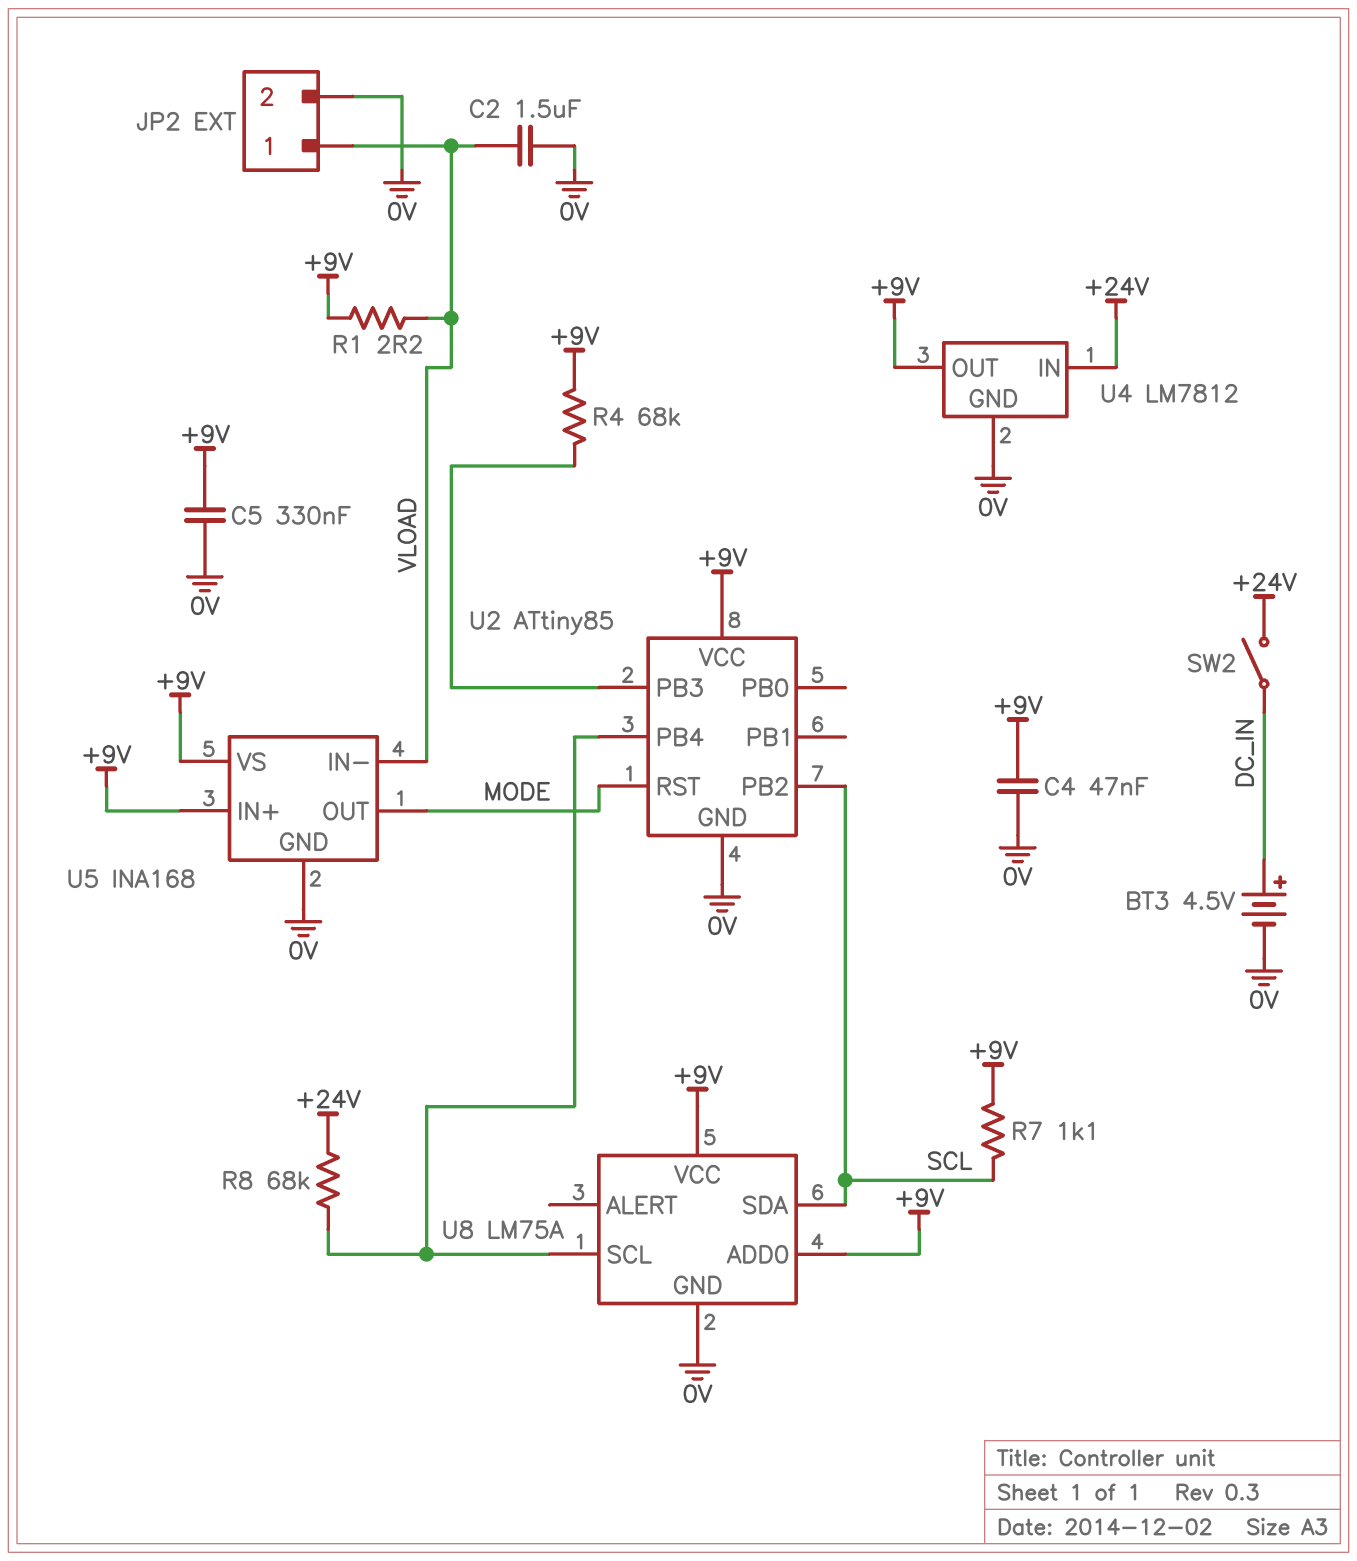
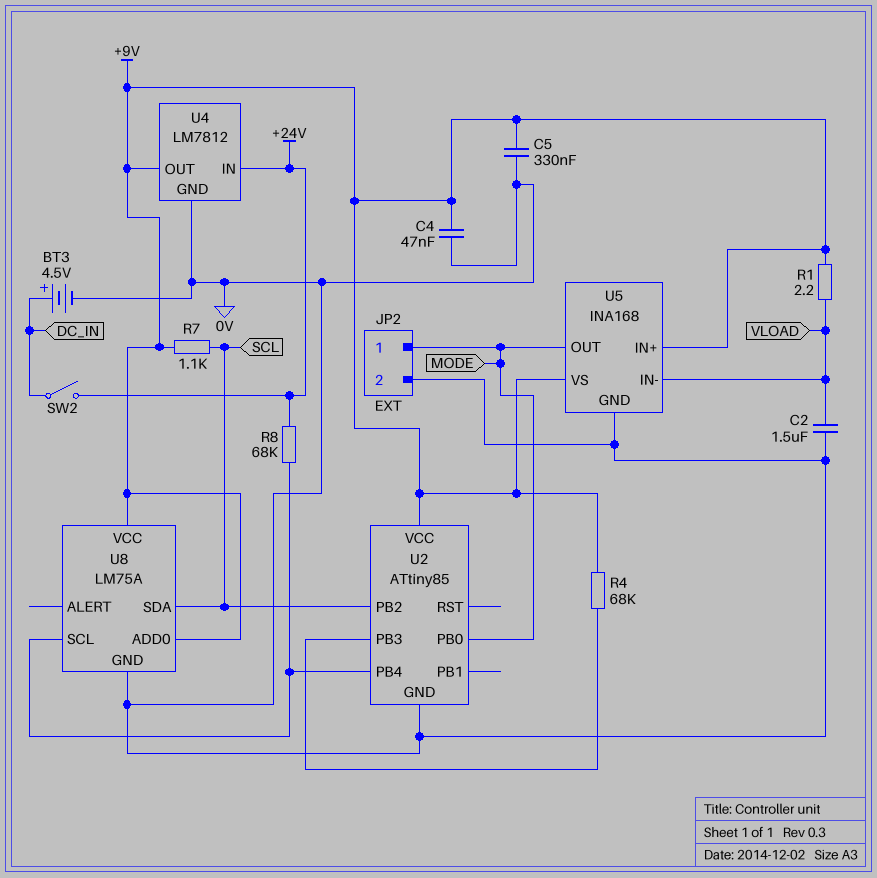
JP2 pin 1: VLOAD -> MODE
U2 pin PB0: none -> MODE
U2 pin RST: MODE -> none

